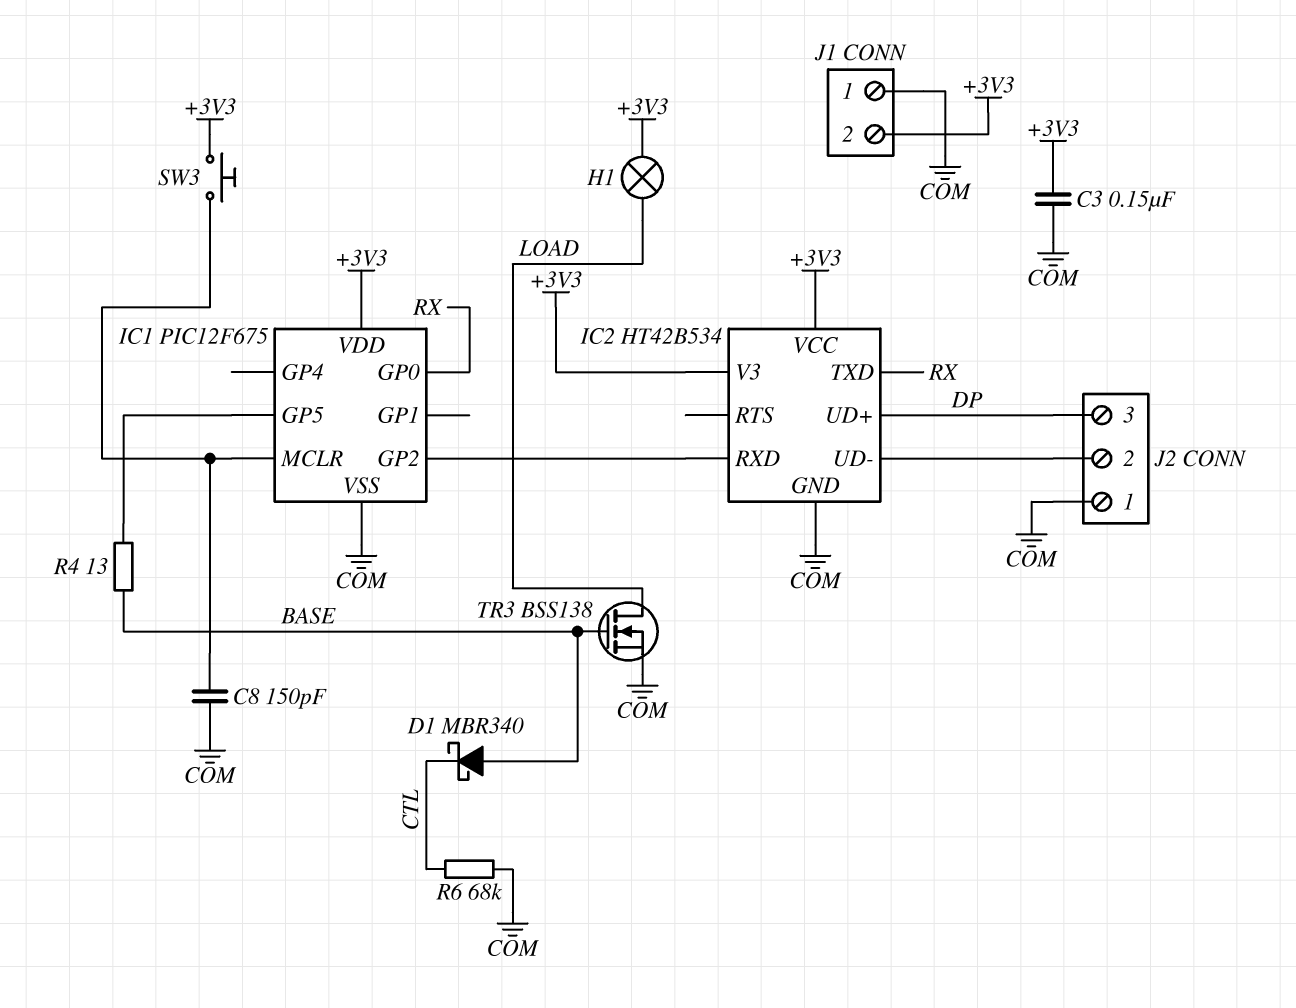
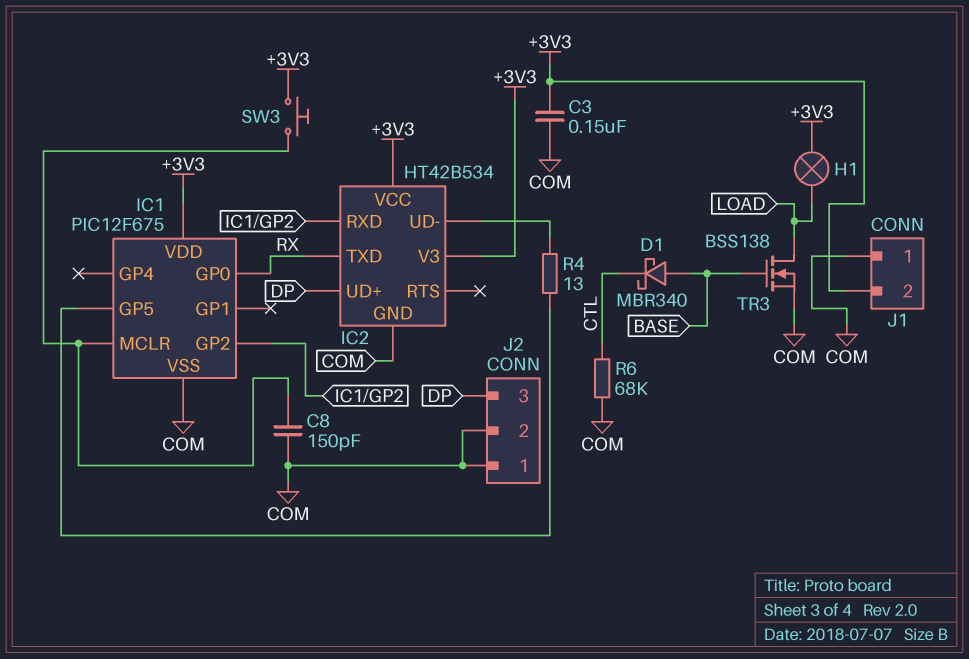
J2 pin 2: IC2/UD- -> COM
R4: 13 (BASE, IC1/GP5) -> 13 (IC1/GP5, IC2/UD-)

